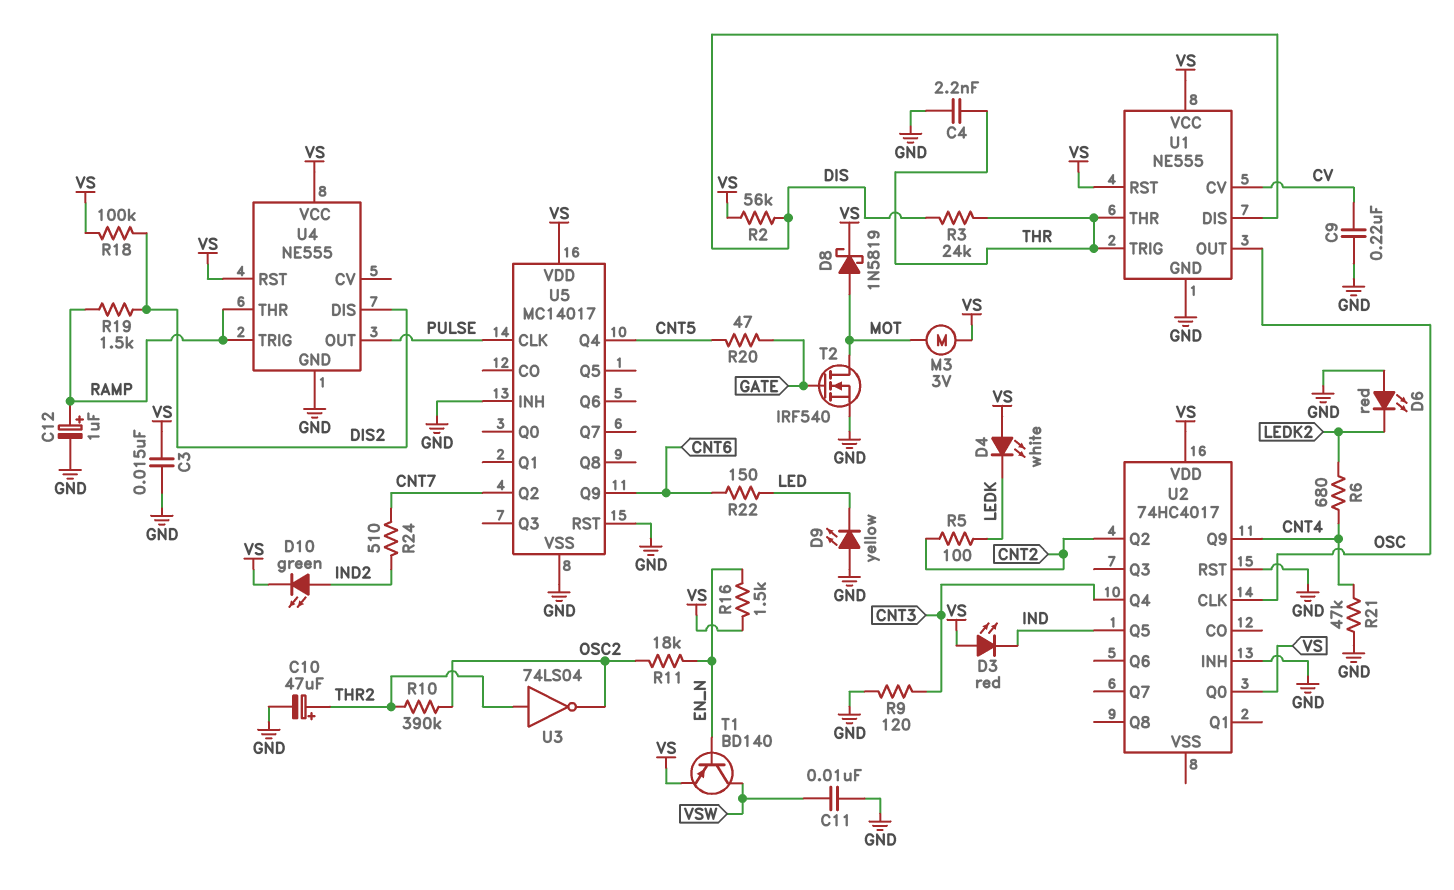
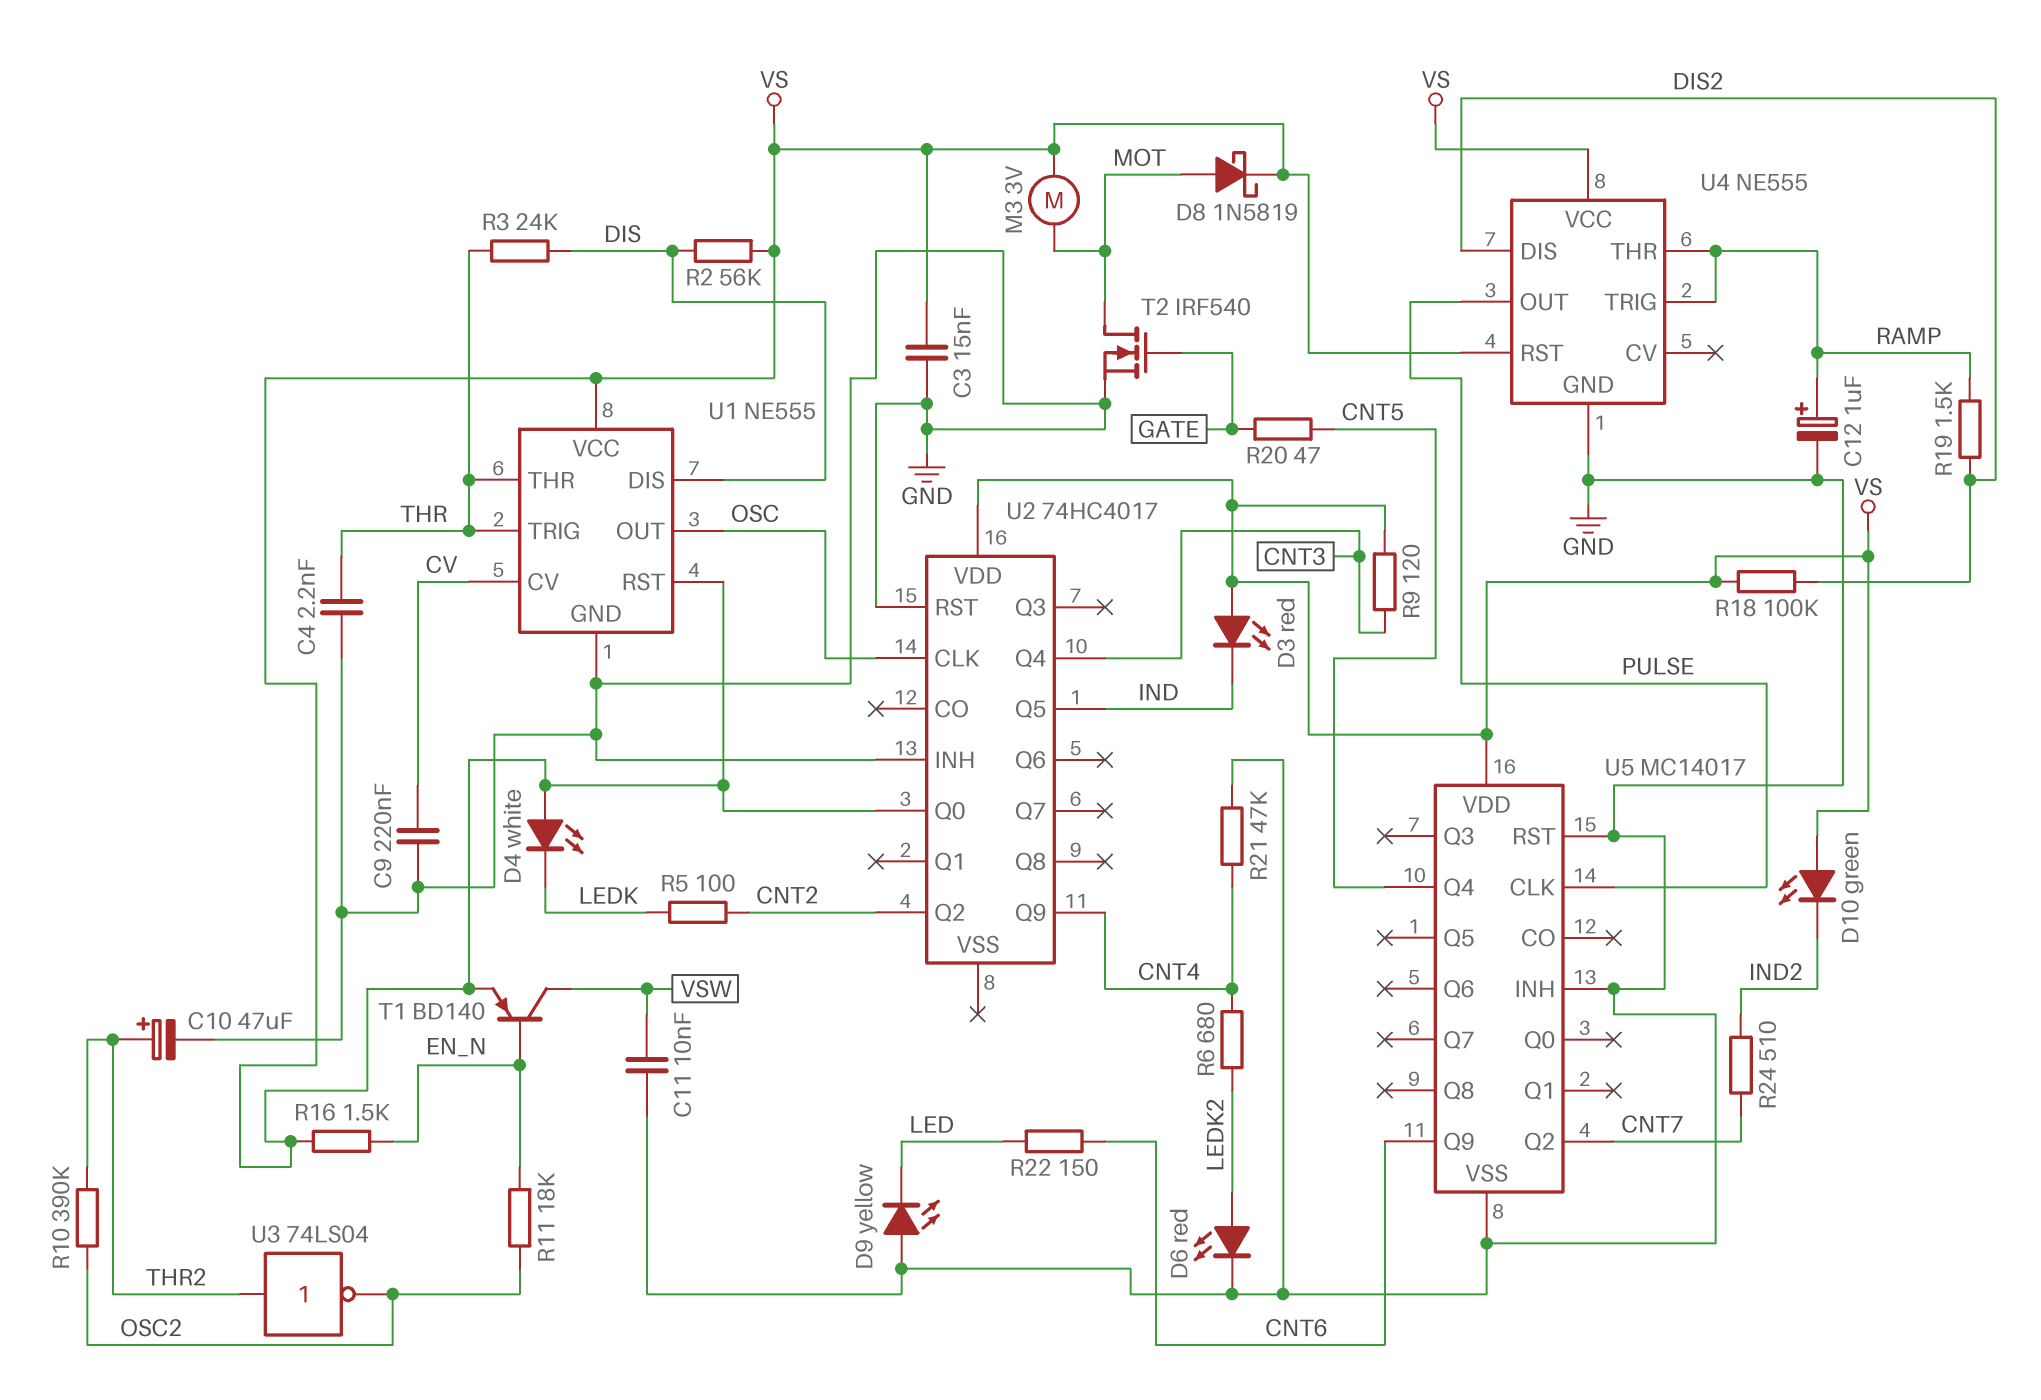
D6: LED red (A GND, K LEDK2) -> LED red (A LEDK2, K GND)
D10: LED green (A IND2, K VS) -> LED green (A VS, K IND2)
R9: 120 (CNT3, GND) -> 120 (CNT3, VS)

